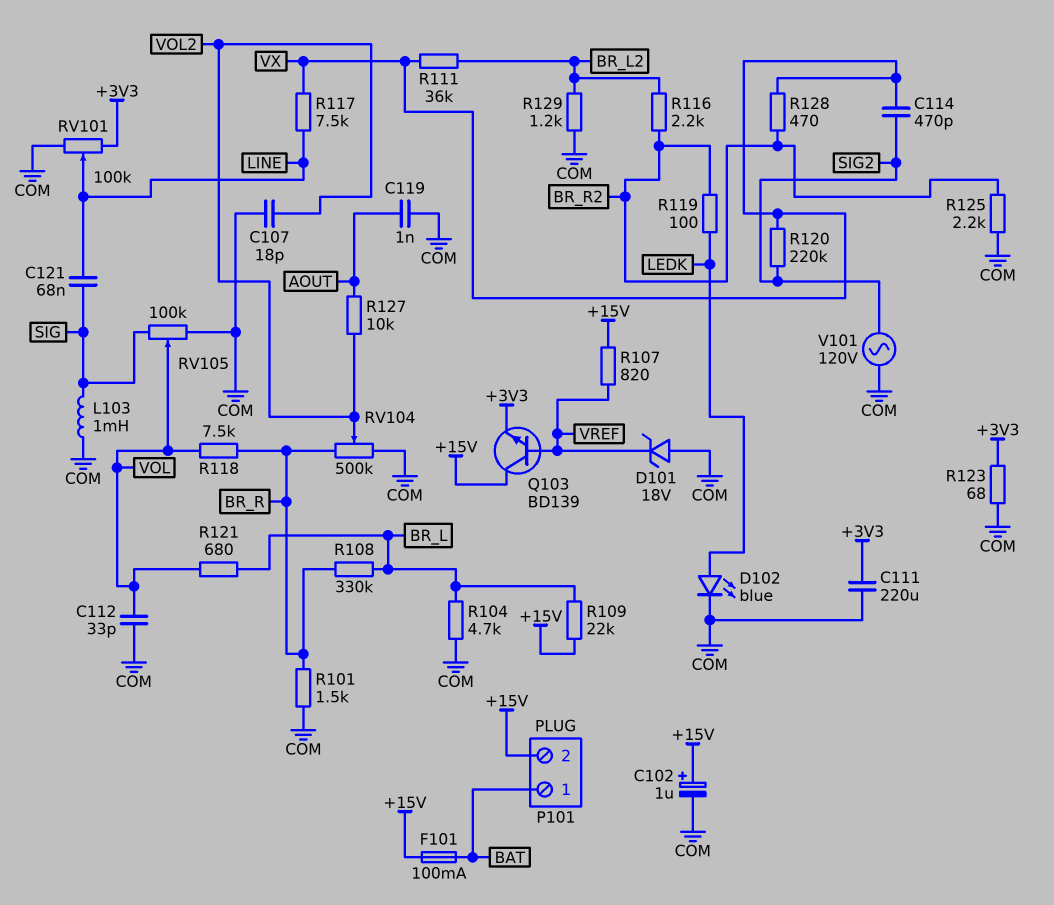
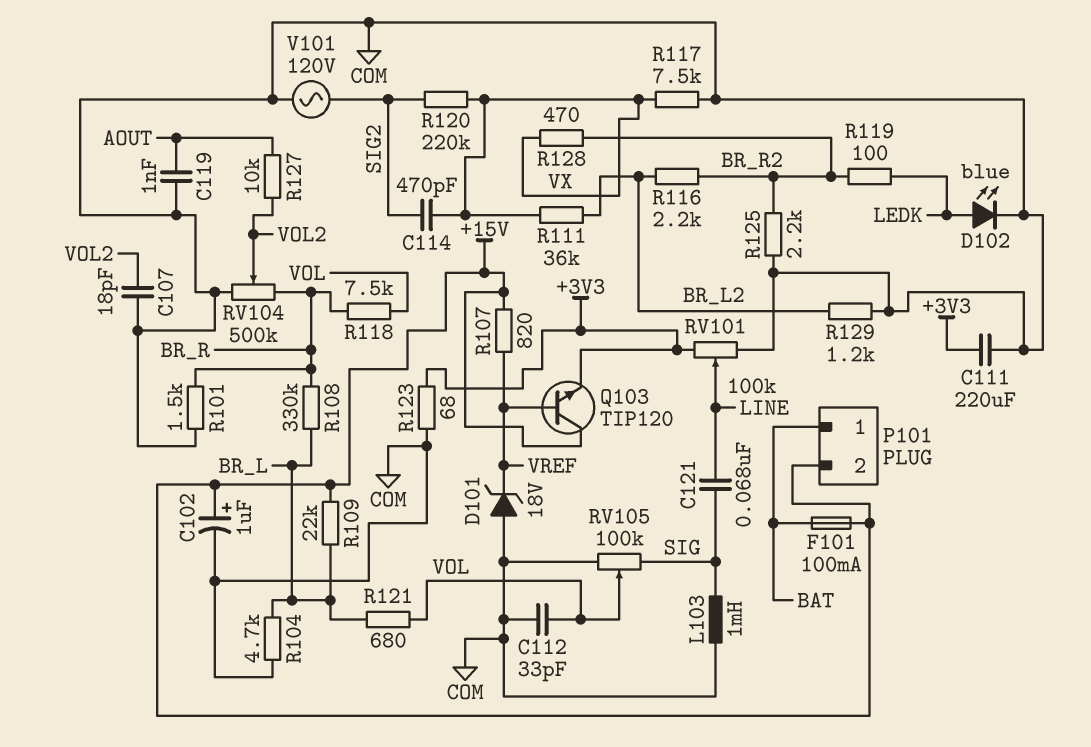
Q103: NPN BD139 (B VREF, C +15V, E +3V3) -> NPN TIP120 (B VREF, C +15V, E +3V3)
R117: 7.5k (LINE, VX) -> 7.5k (COM, VX)

